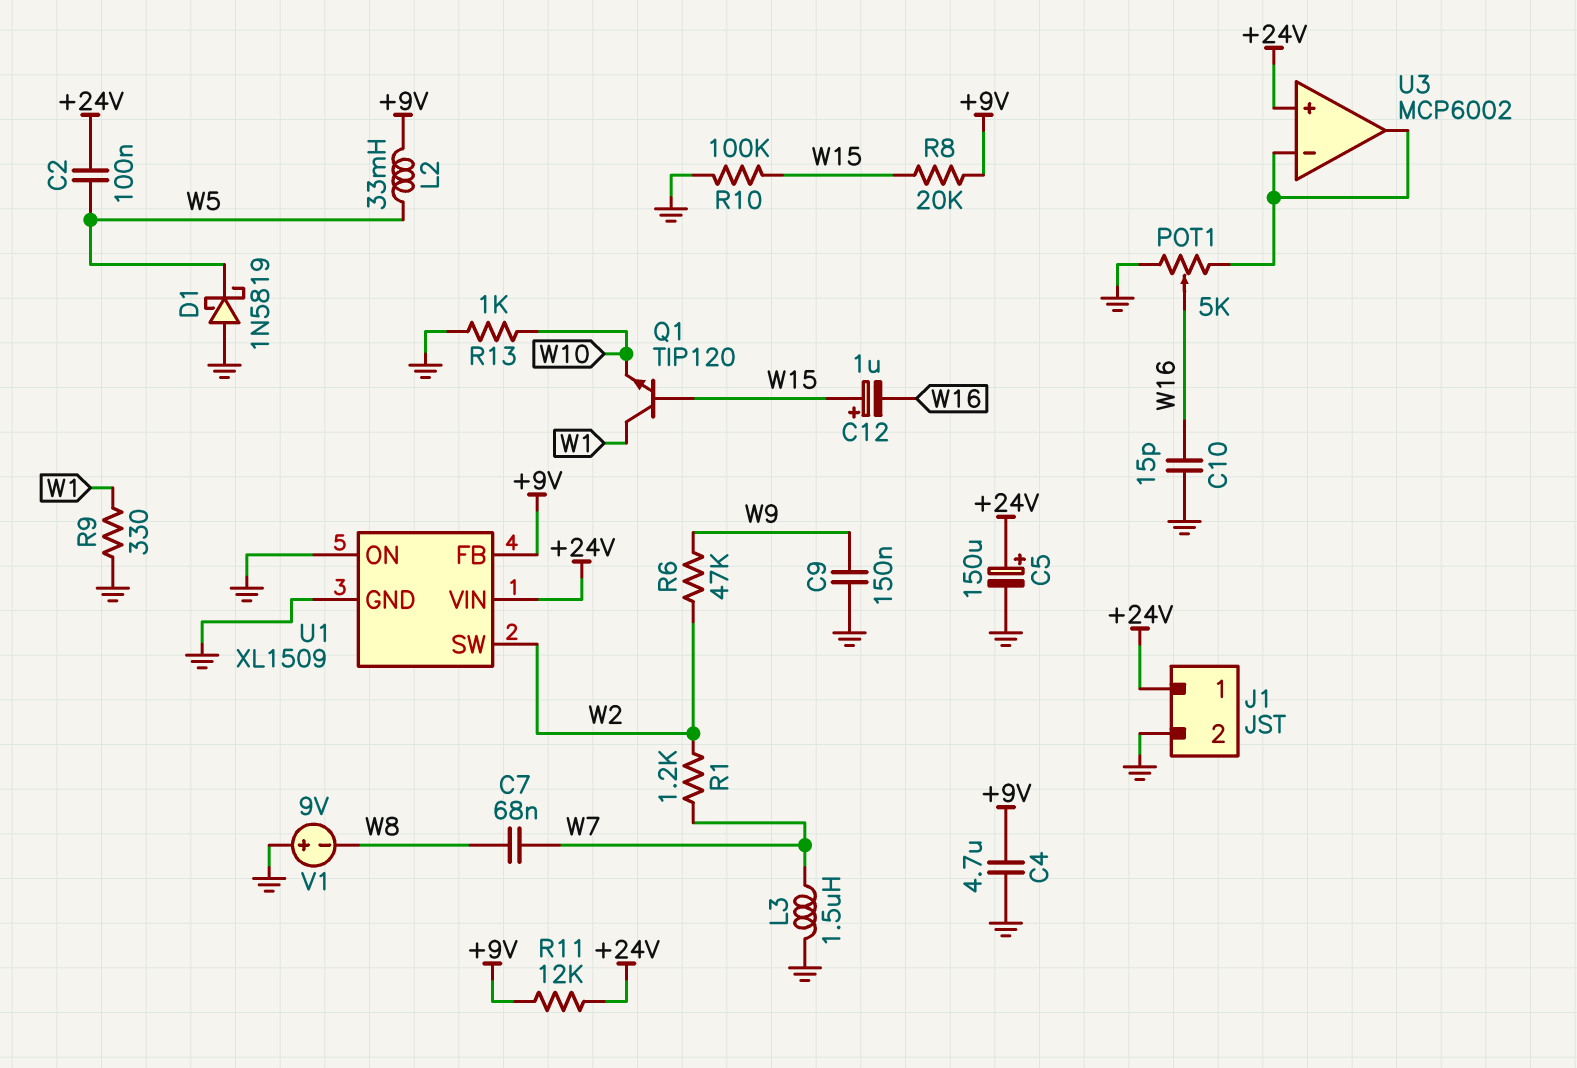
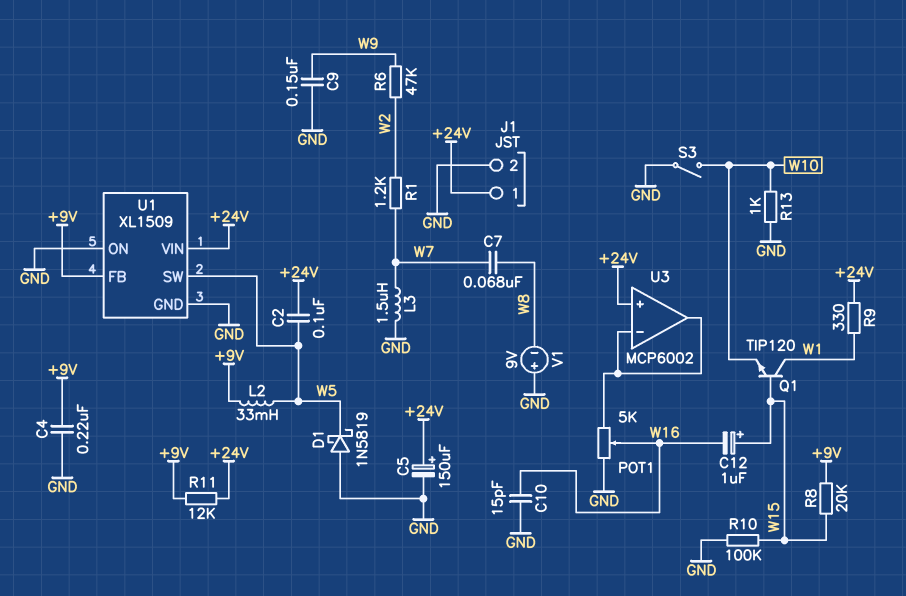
C4: 4.7uF (+9V, GND) -> 220nF (+9V, GND)
R9: 330 (GND, W1) -> 330 (+24V, W1)
S3: none -> switch (GND, W10)
U1 pin SW: W2 -> W5

